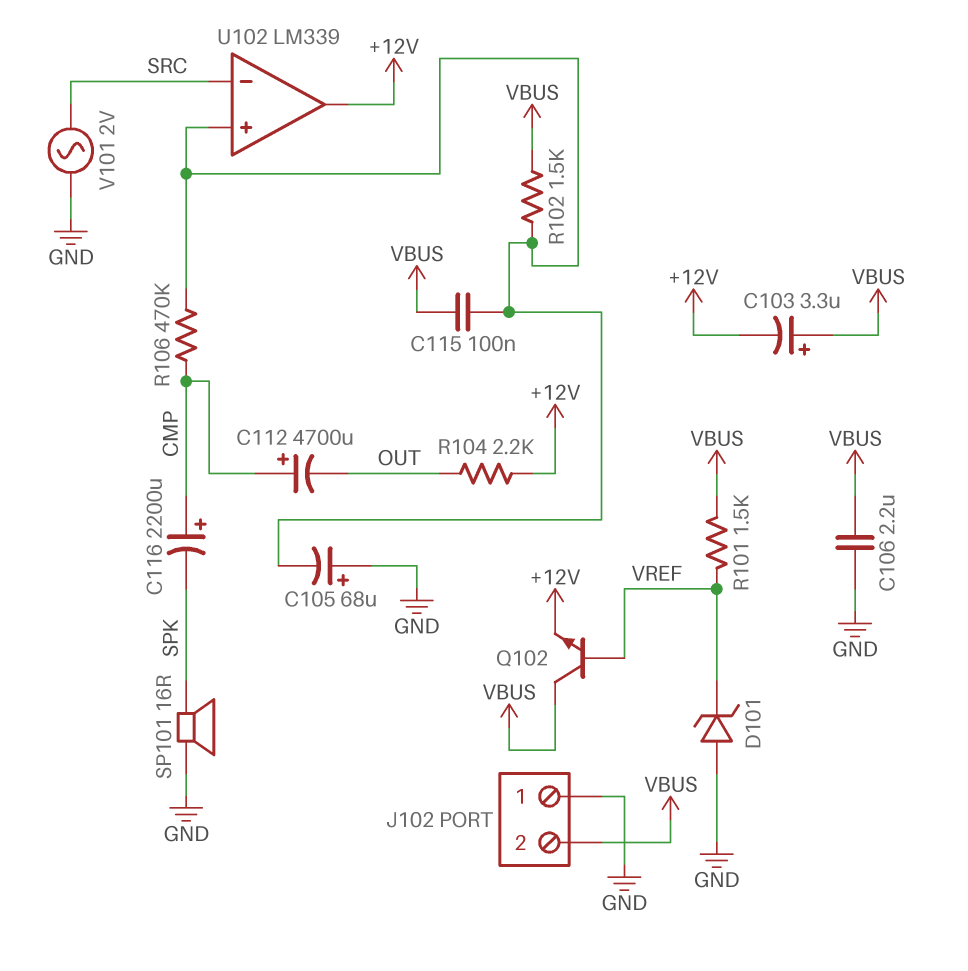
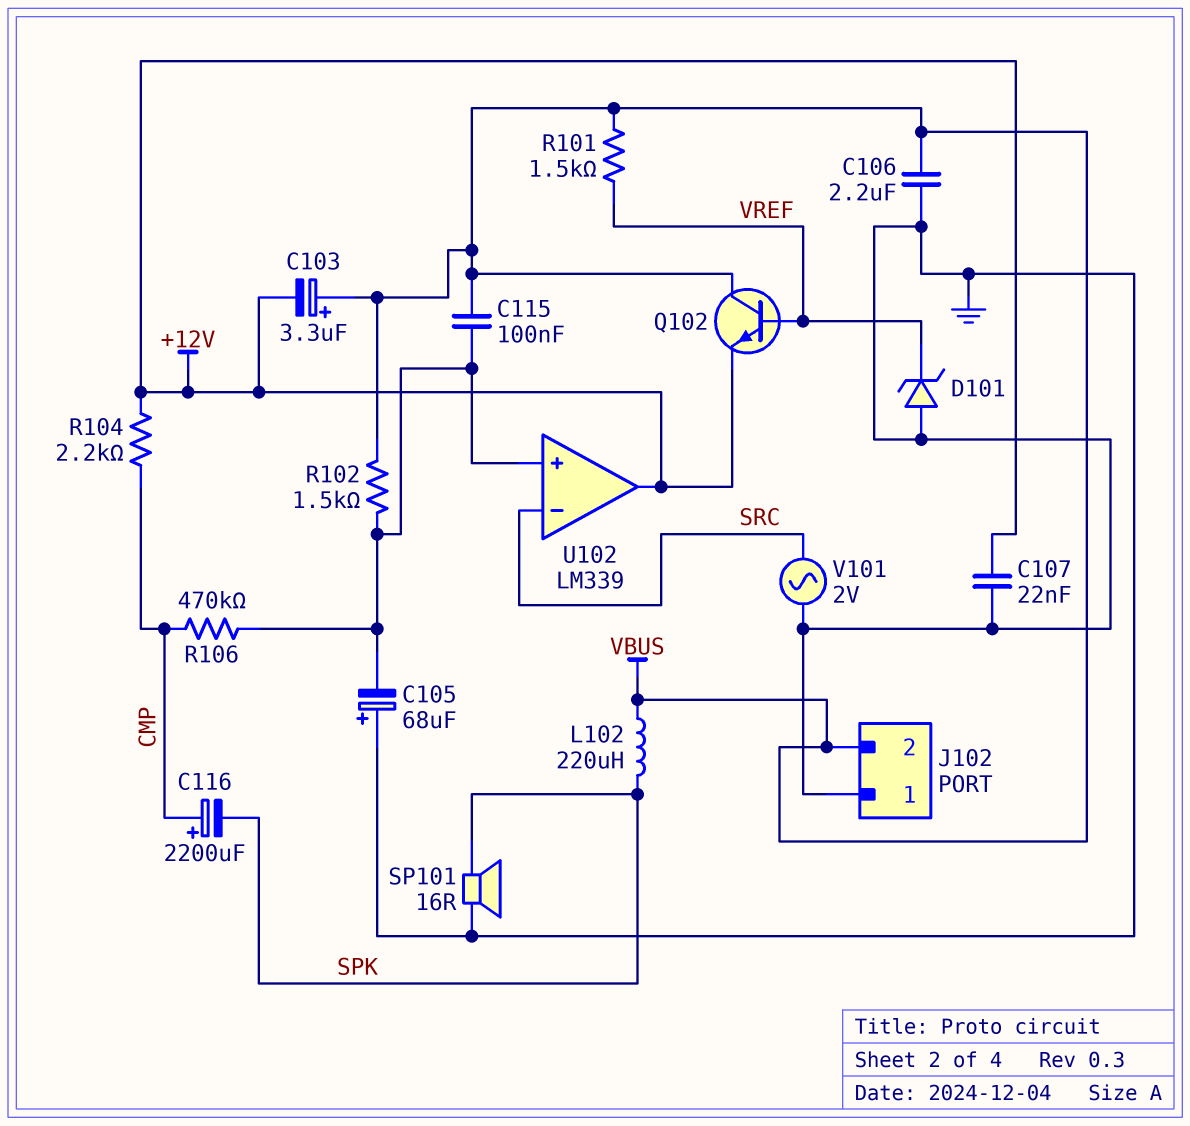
C107: none -> 22nF (+12V, GND)
C112: 4700uF (plus CMP, minus OUT) -> none
L102: none -> 220uH (SPK, VBUS)
R104: 2.2k (+12V, OUT) -> 2.2k (+12V, CMP)

